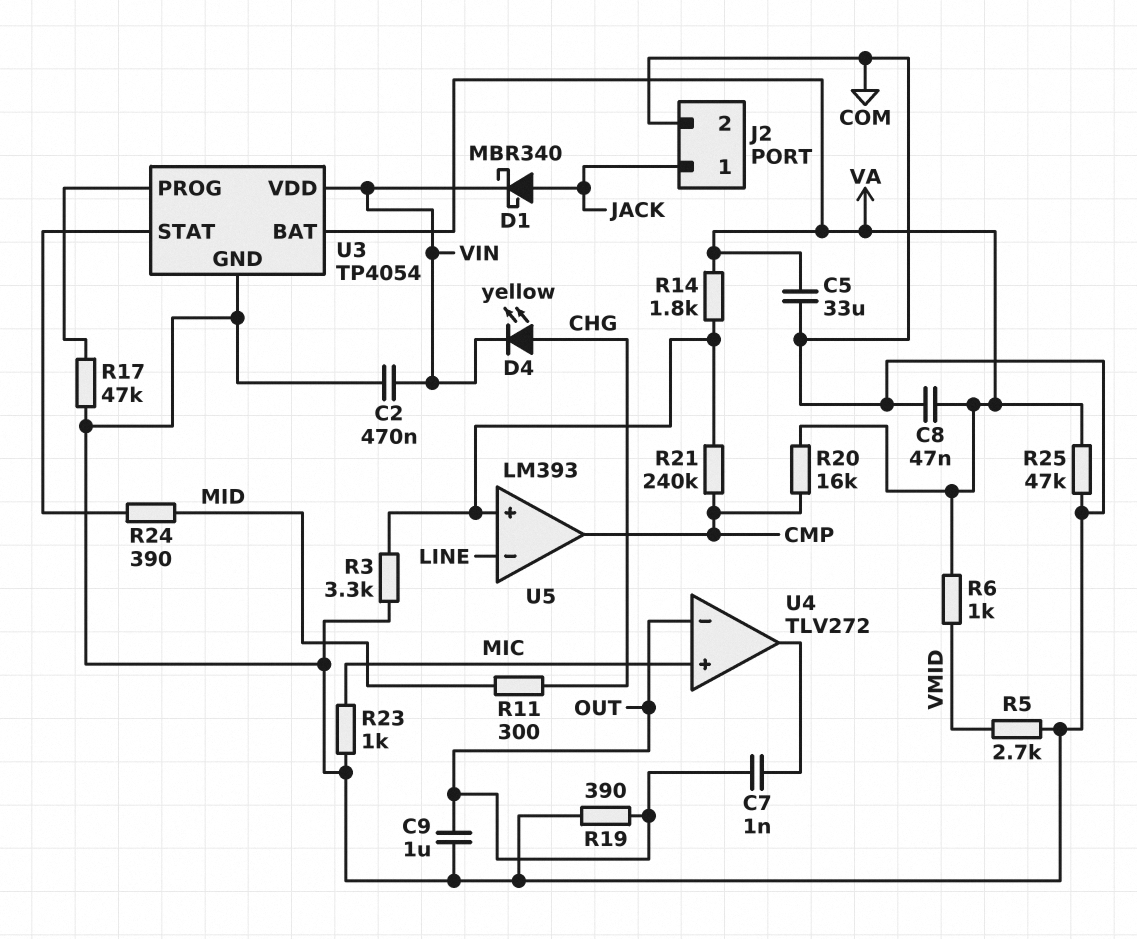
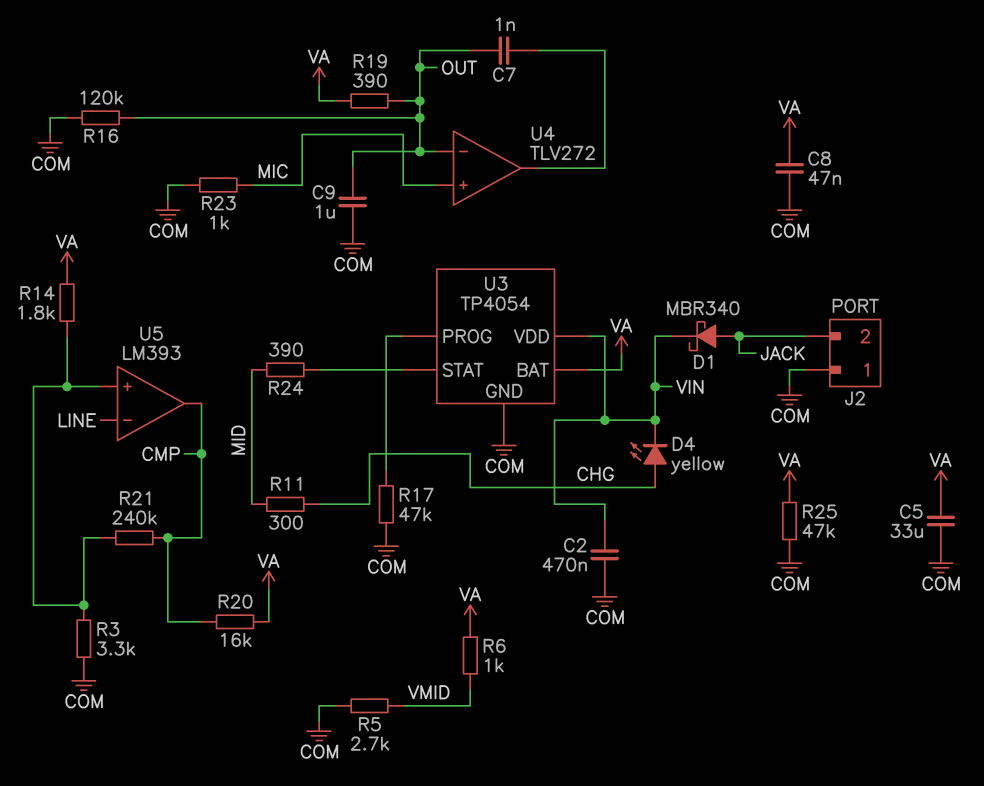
J2 pin 1: JACK -> COM
J2 pin 2: COM -> JACK
R16: none -> 120k (COM, OUT)
R19: 390 (COM, OUT) -> 390 (OUT, VA)

